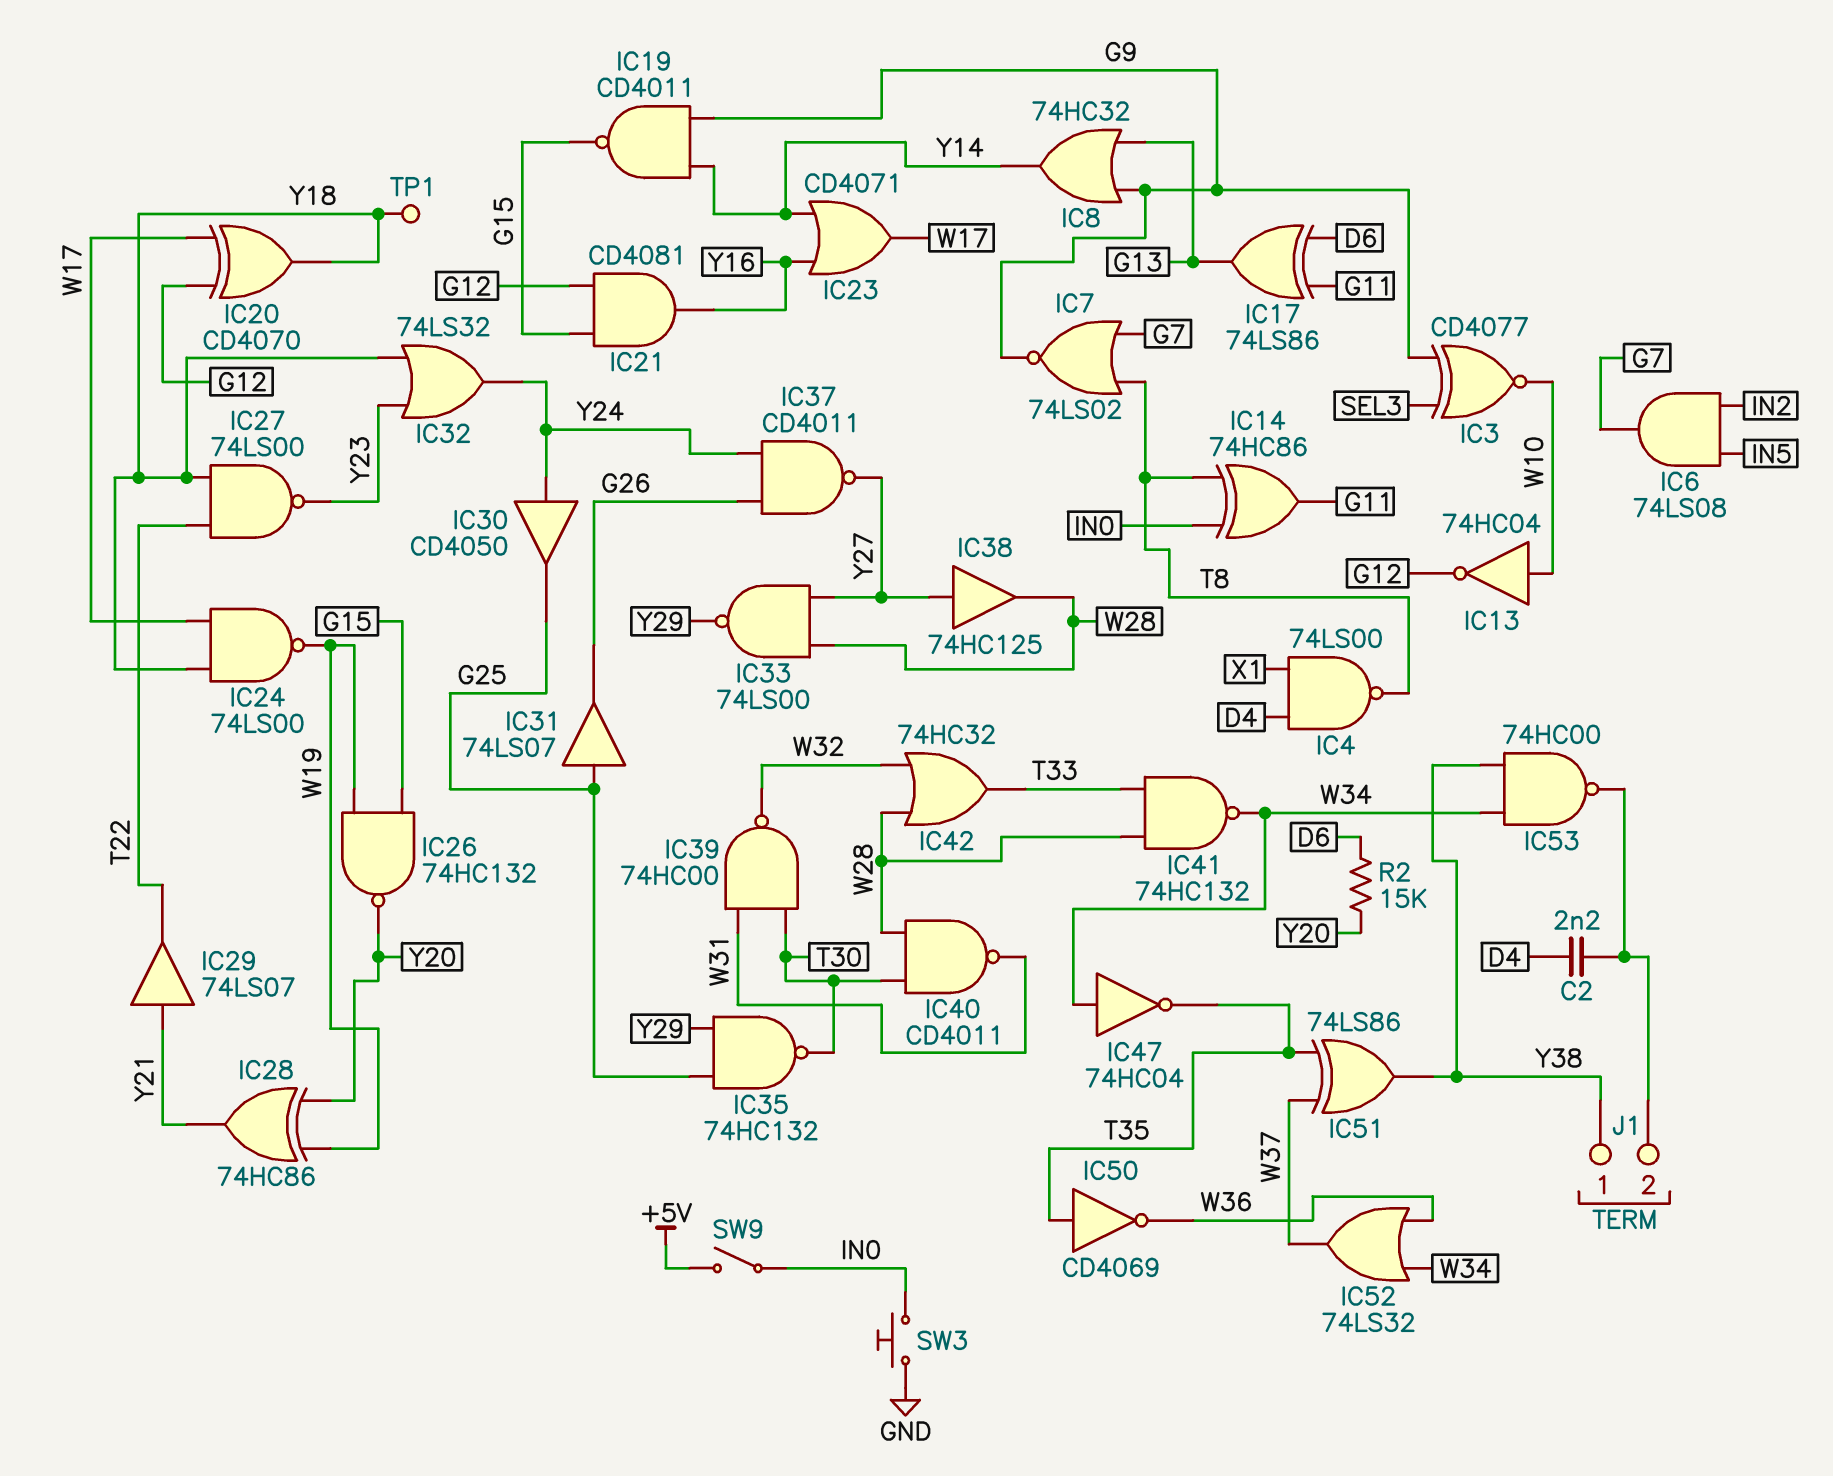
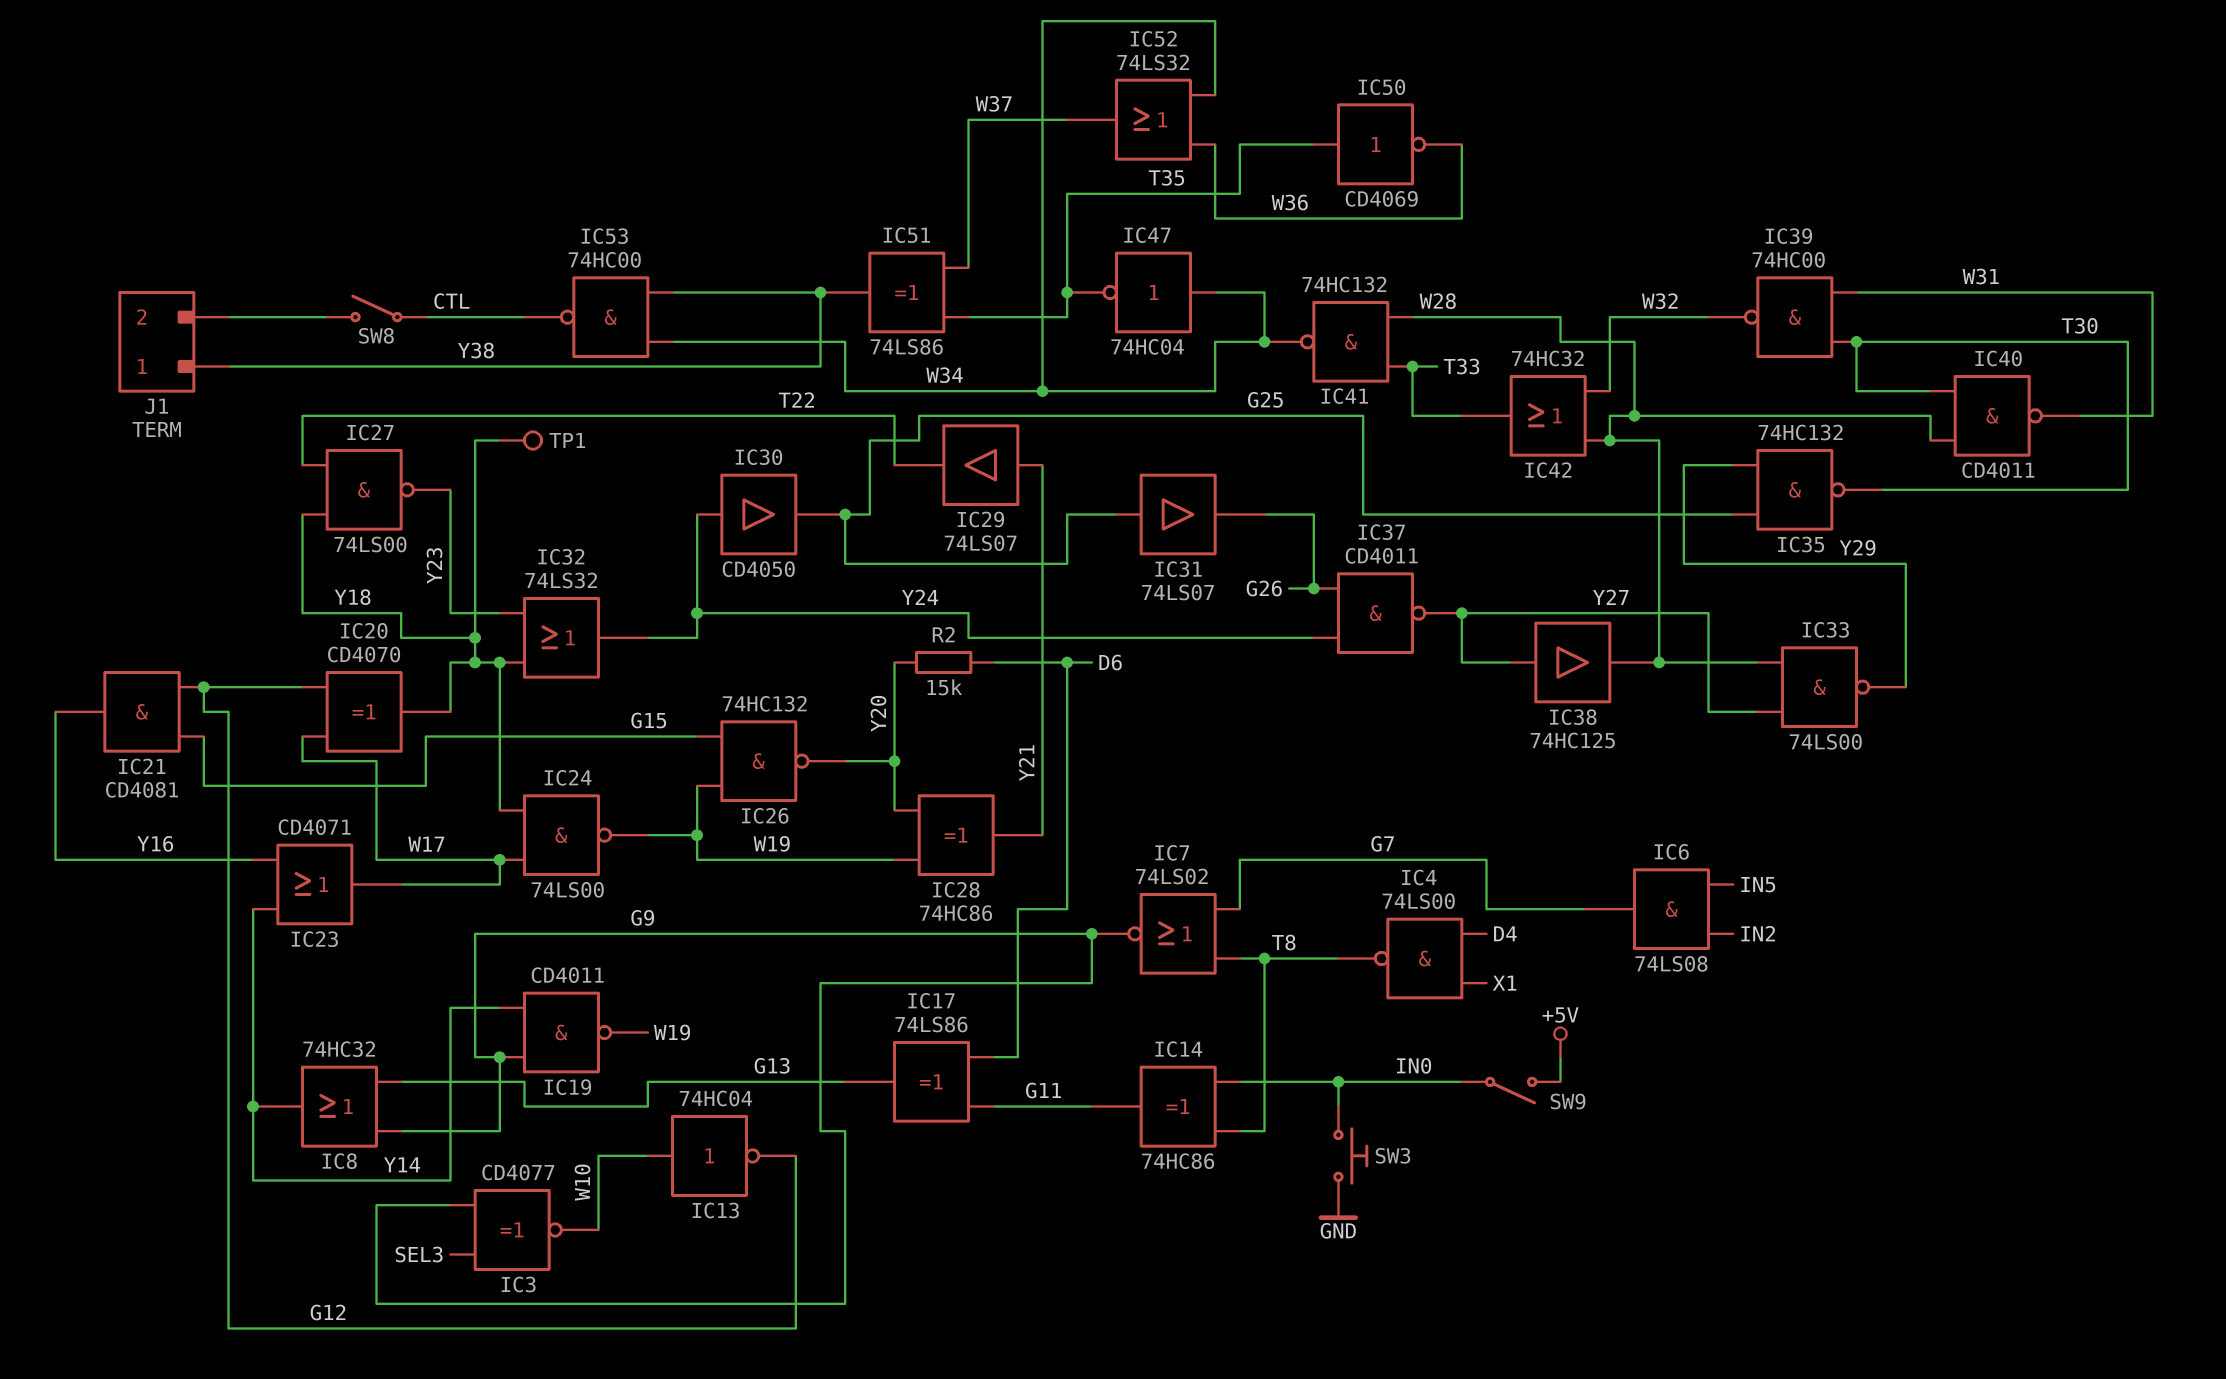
C2: 2.2nF (D4, J1/2) -> none
IC19: NAND CD4011 (in G9, in Y14, out G15) -> NAND CD4011 (in G9, in Y14, out W19)
IC53: NAND 74HC00 (in W34, in Y38, out J1/2) -> NAND 74HC00 (in W34, in Y38, out CTL)
SW8: none -> switch (CTL, J1/2)

